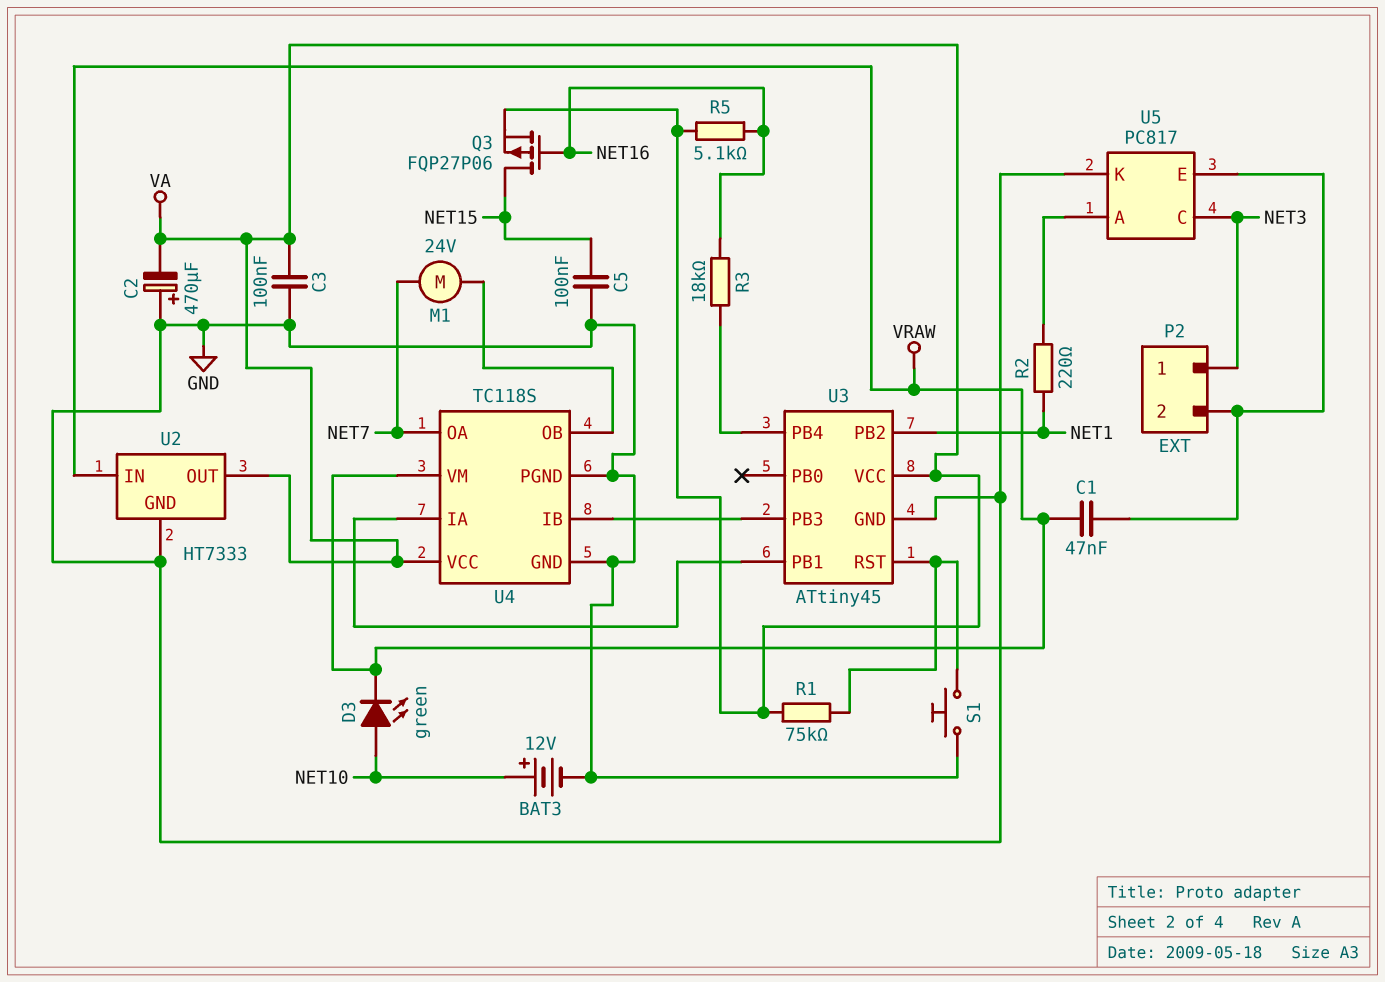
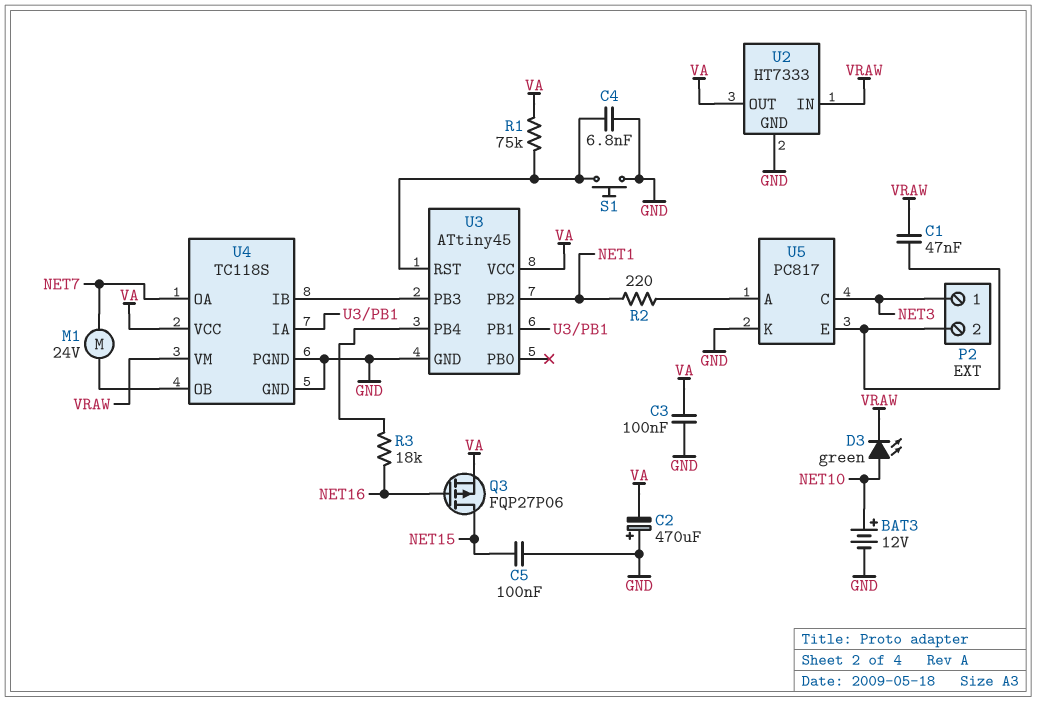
C4: none -> 6.8nF (GND, U3/RST)
R5: 5.1k (NET16, VA) -> none

